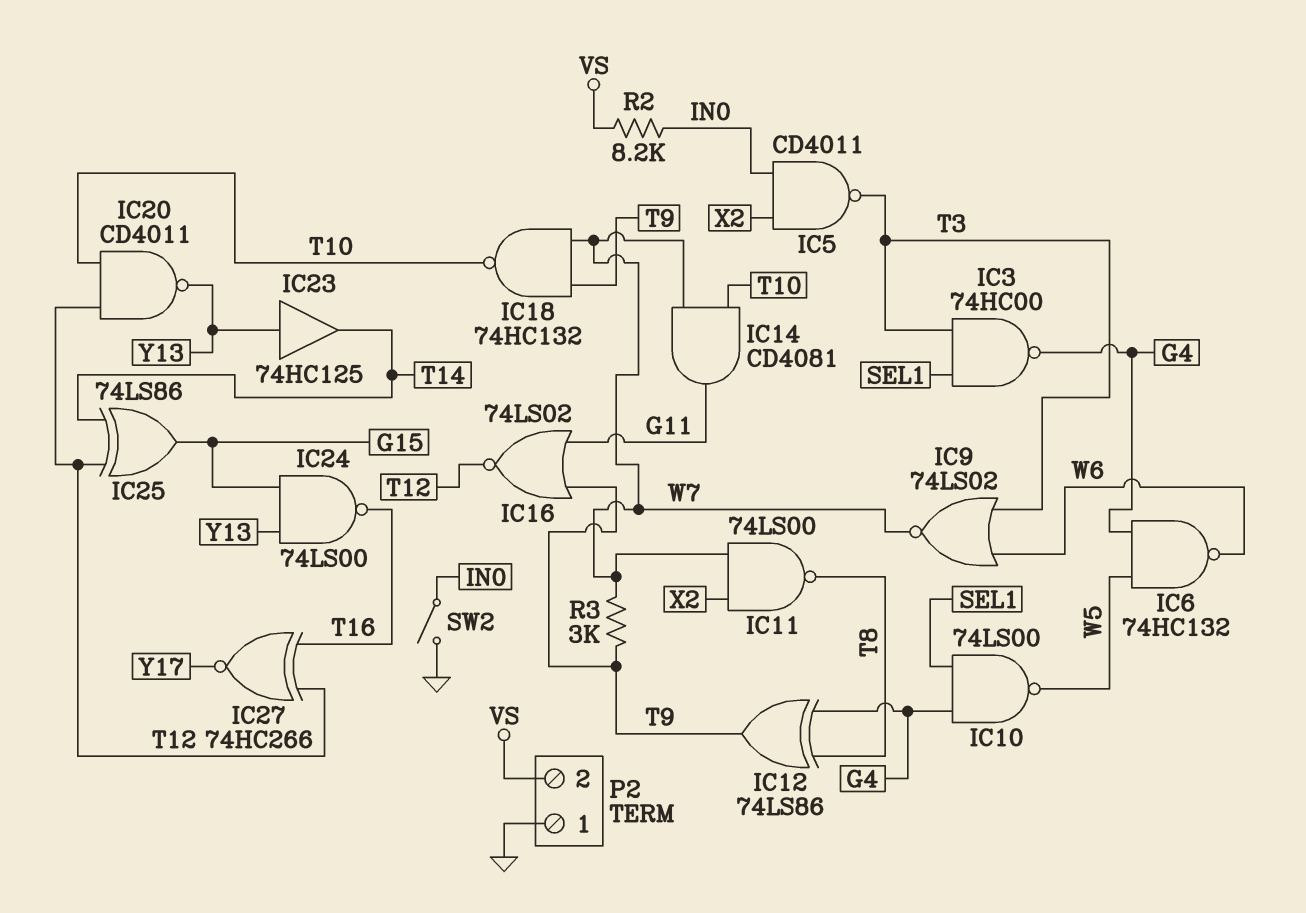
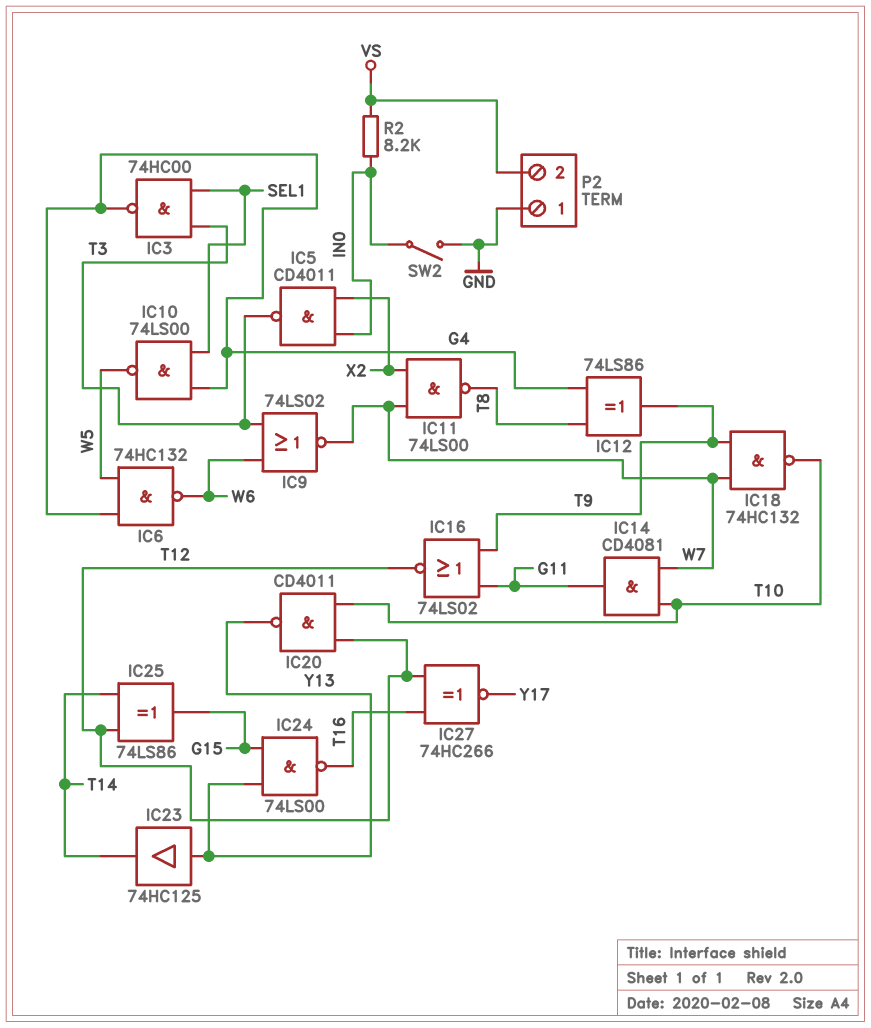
R3: 3k (T9, W7) -> none

